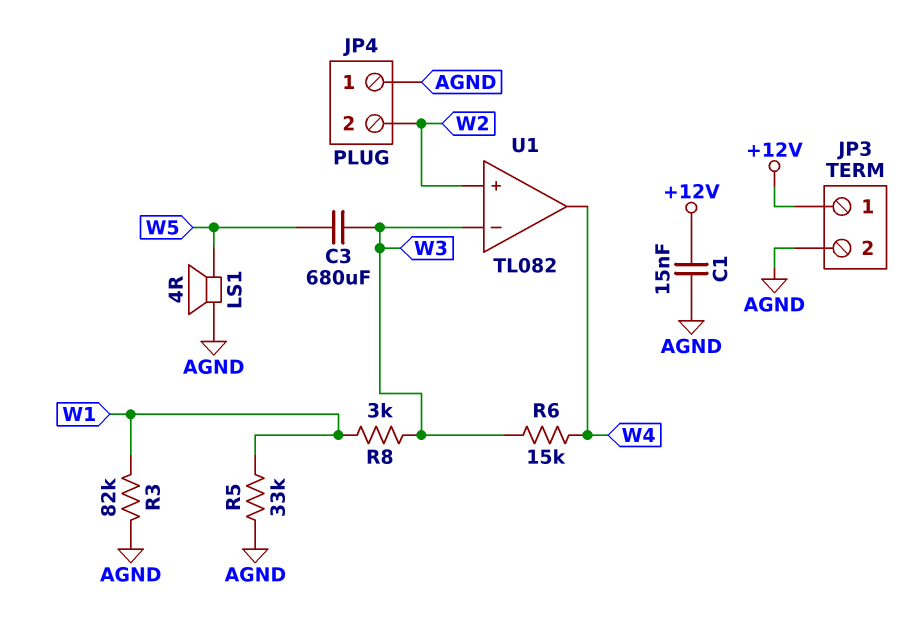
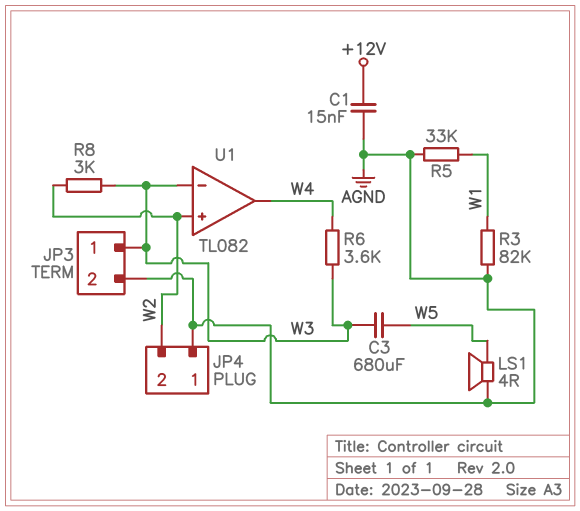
JP3 pin 1: +12V -> W3
R6: 15k (W3, W4) -> 3.6k (W3, W4)
R8: 3k (W1, W3) -> 3k (W2, W3)

